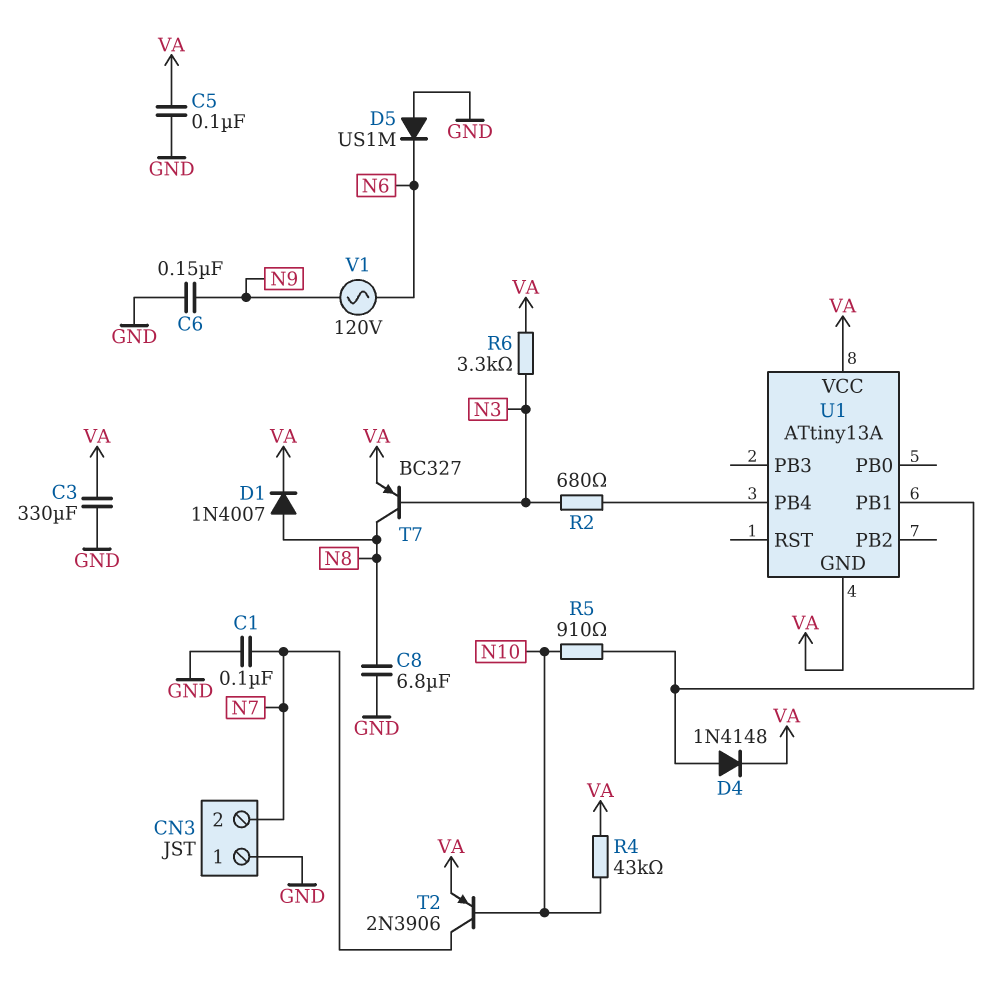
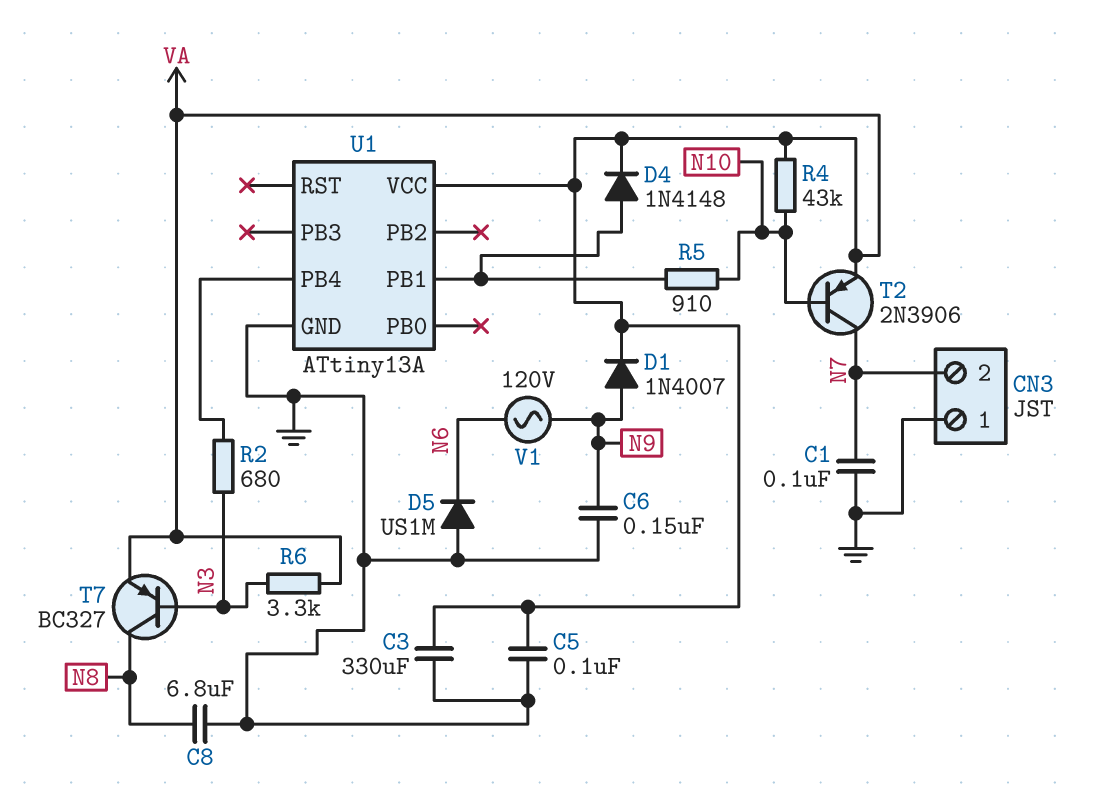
D1: diode 1N4007 (A N8, K VA) -> diode 1N4007 (A N9, K VA)
U1 pin GND: VA -> GND

